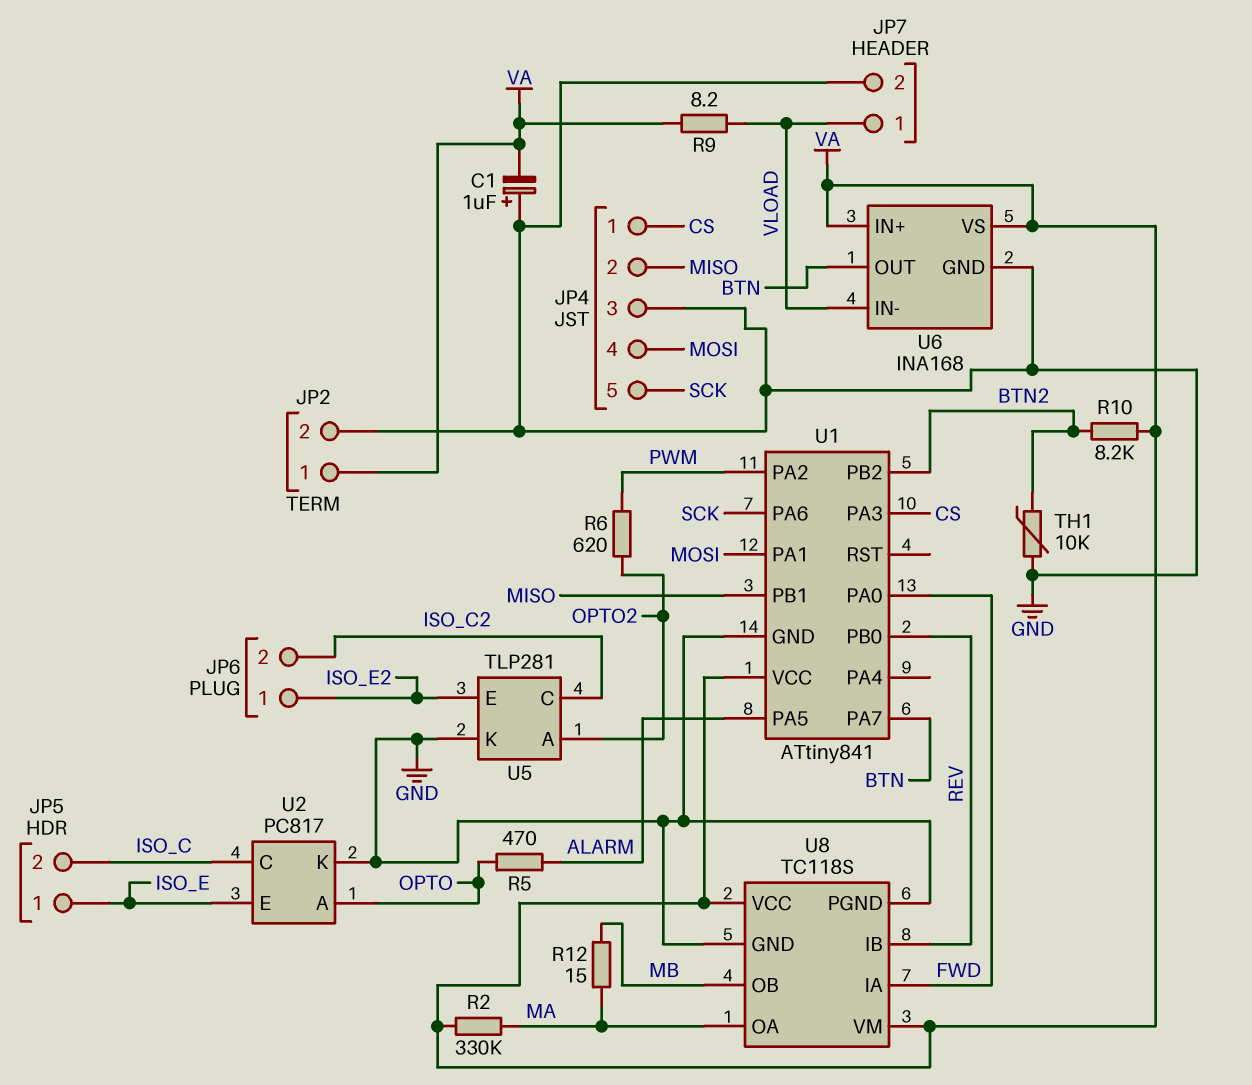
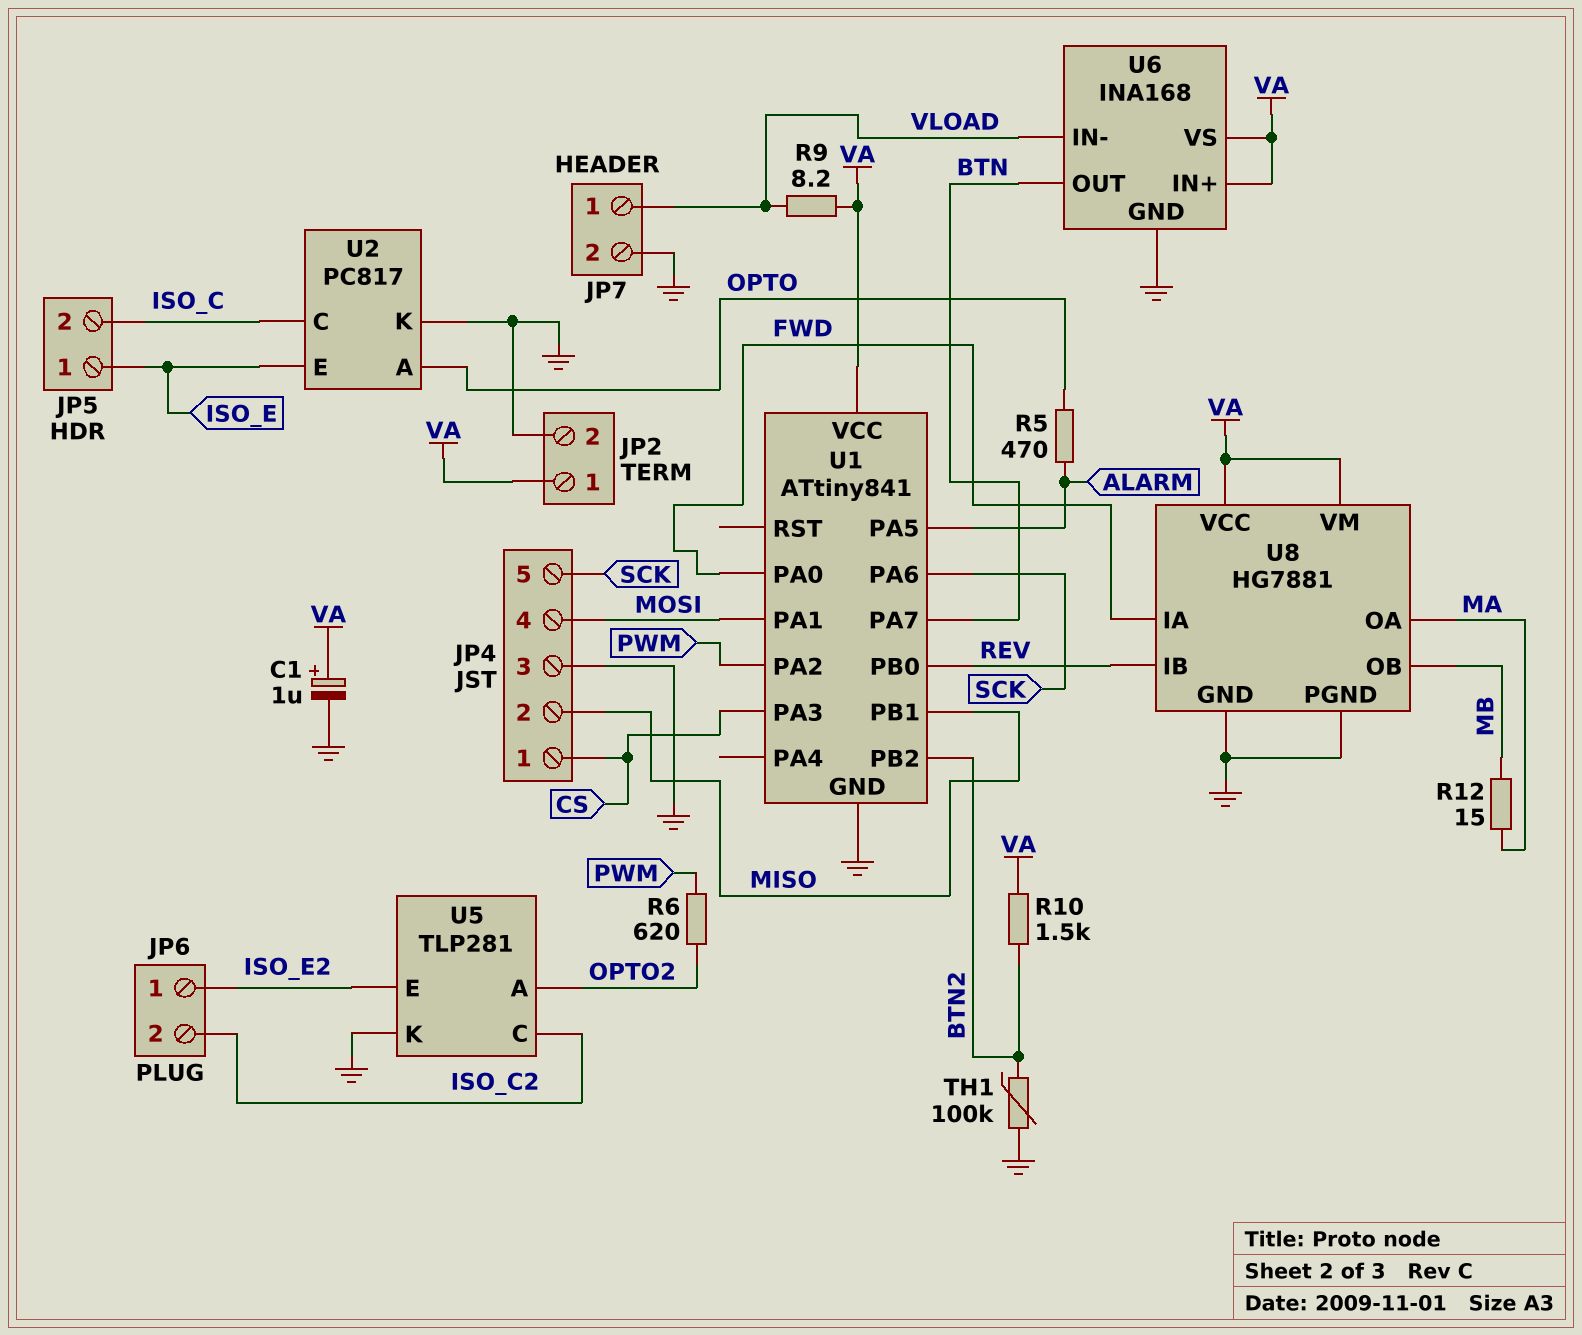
C1: 1uF (plus GND, minus VA) -> 1uF (plus VA, minus GND)
R2: 330k (MA, VA) -> none
R10: 8.2k (BTN2, VA) -> 1.5k (BTN2, VA)
TH1: 10k (BTN2, GND) -> 100k (BTN2, GND)
U8: TC118S -> HG7881

